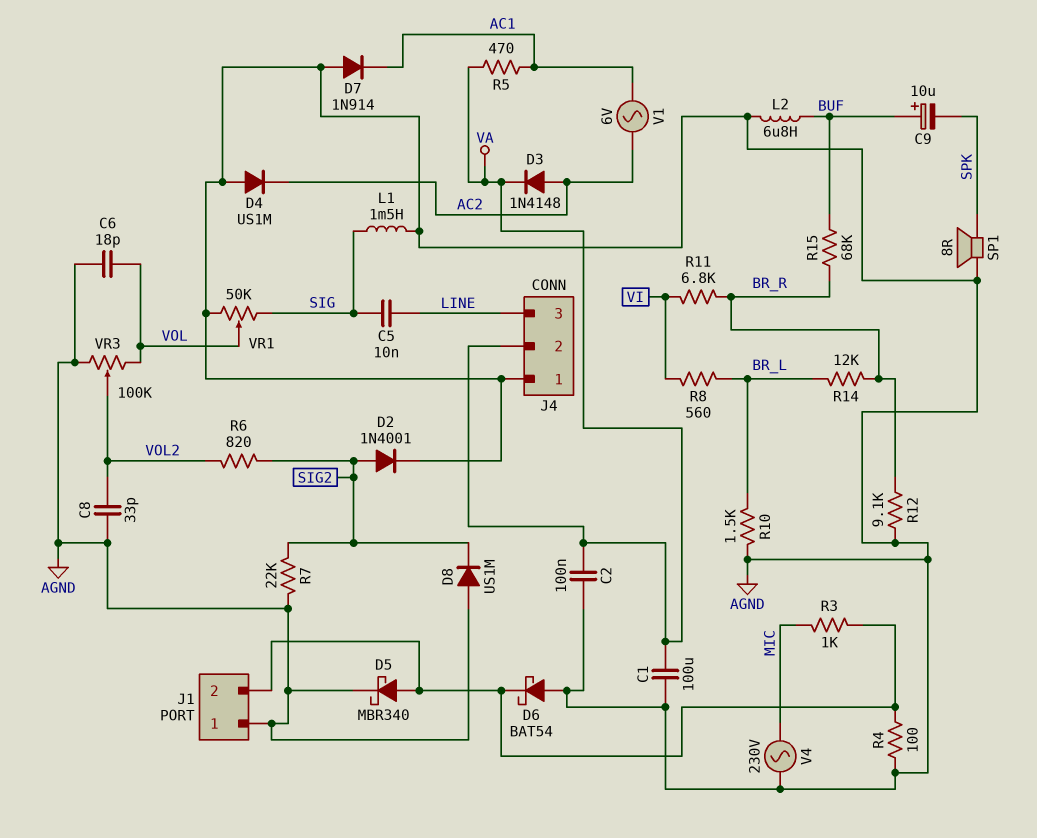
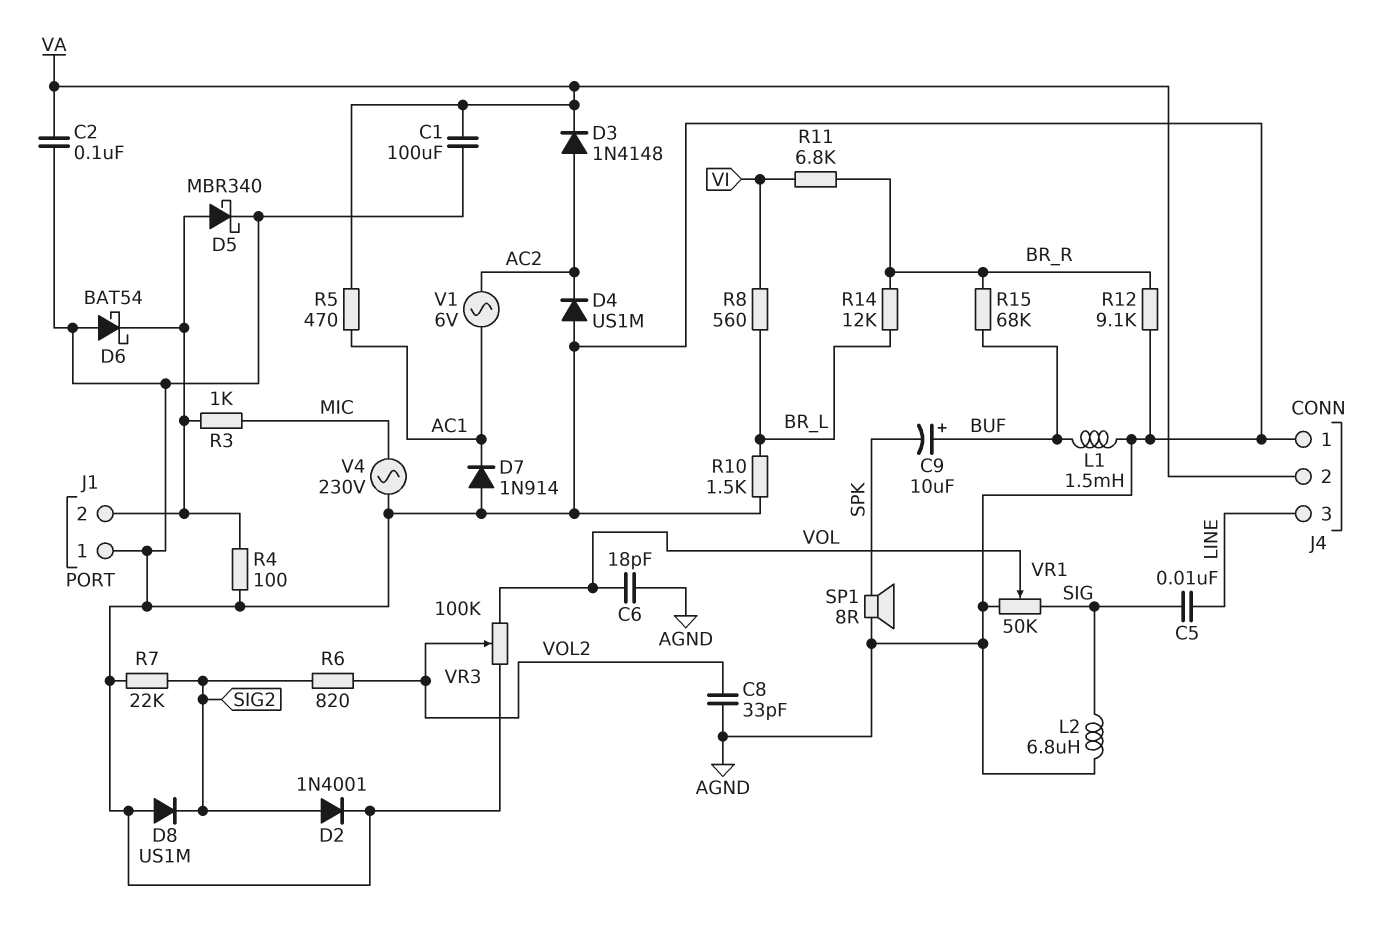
L1: 1.5mH (AGND, SIG) -> 1.5mH (AGND, BUF)
L2: 6.8uH (AGND, BUF) -> 6.8uH (AGND, SIG)

